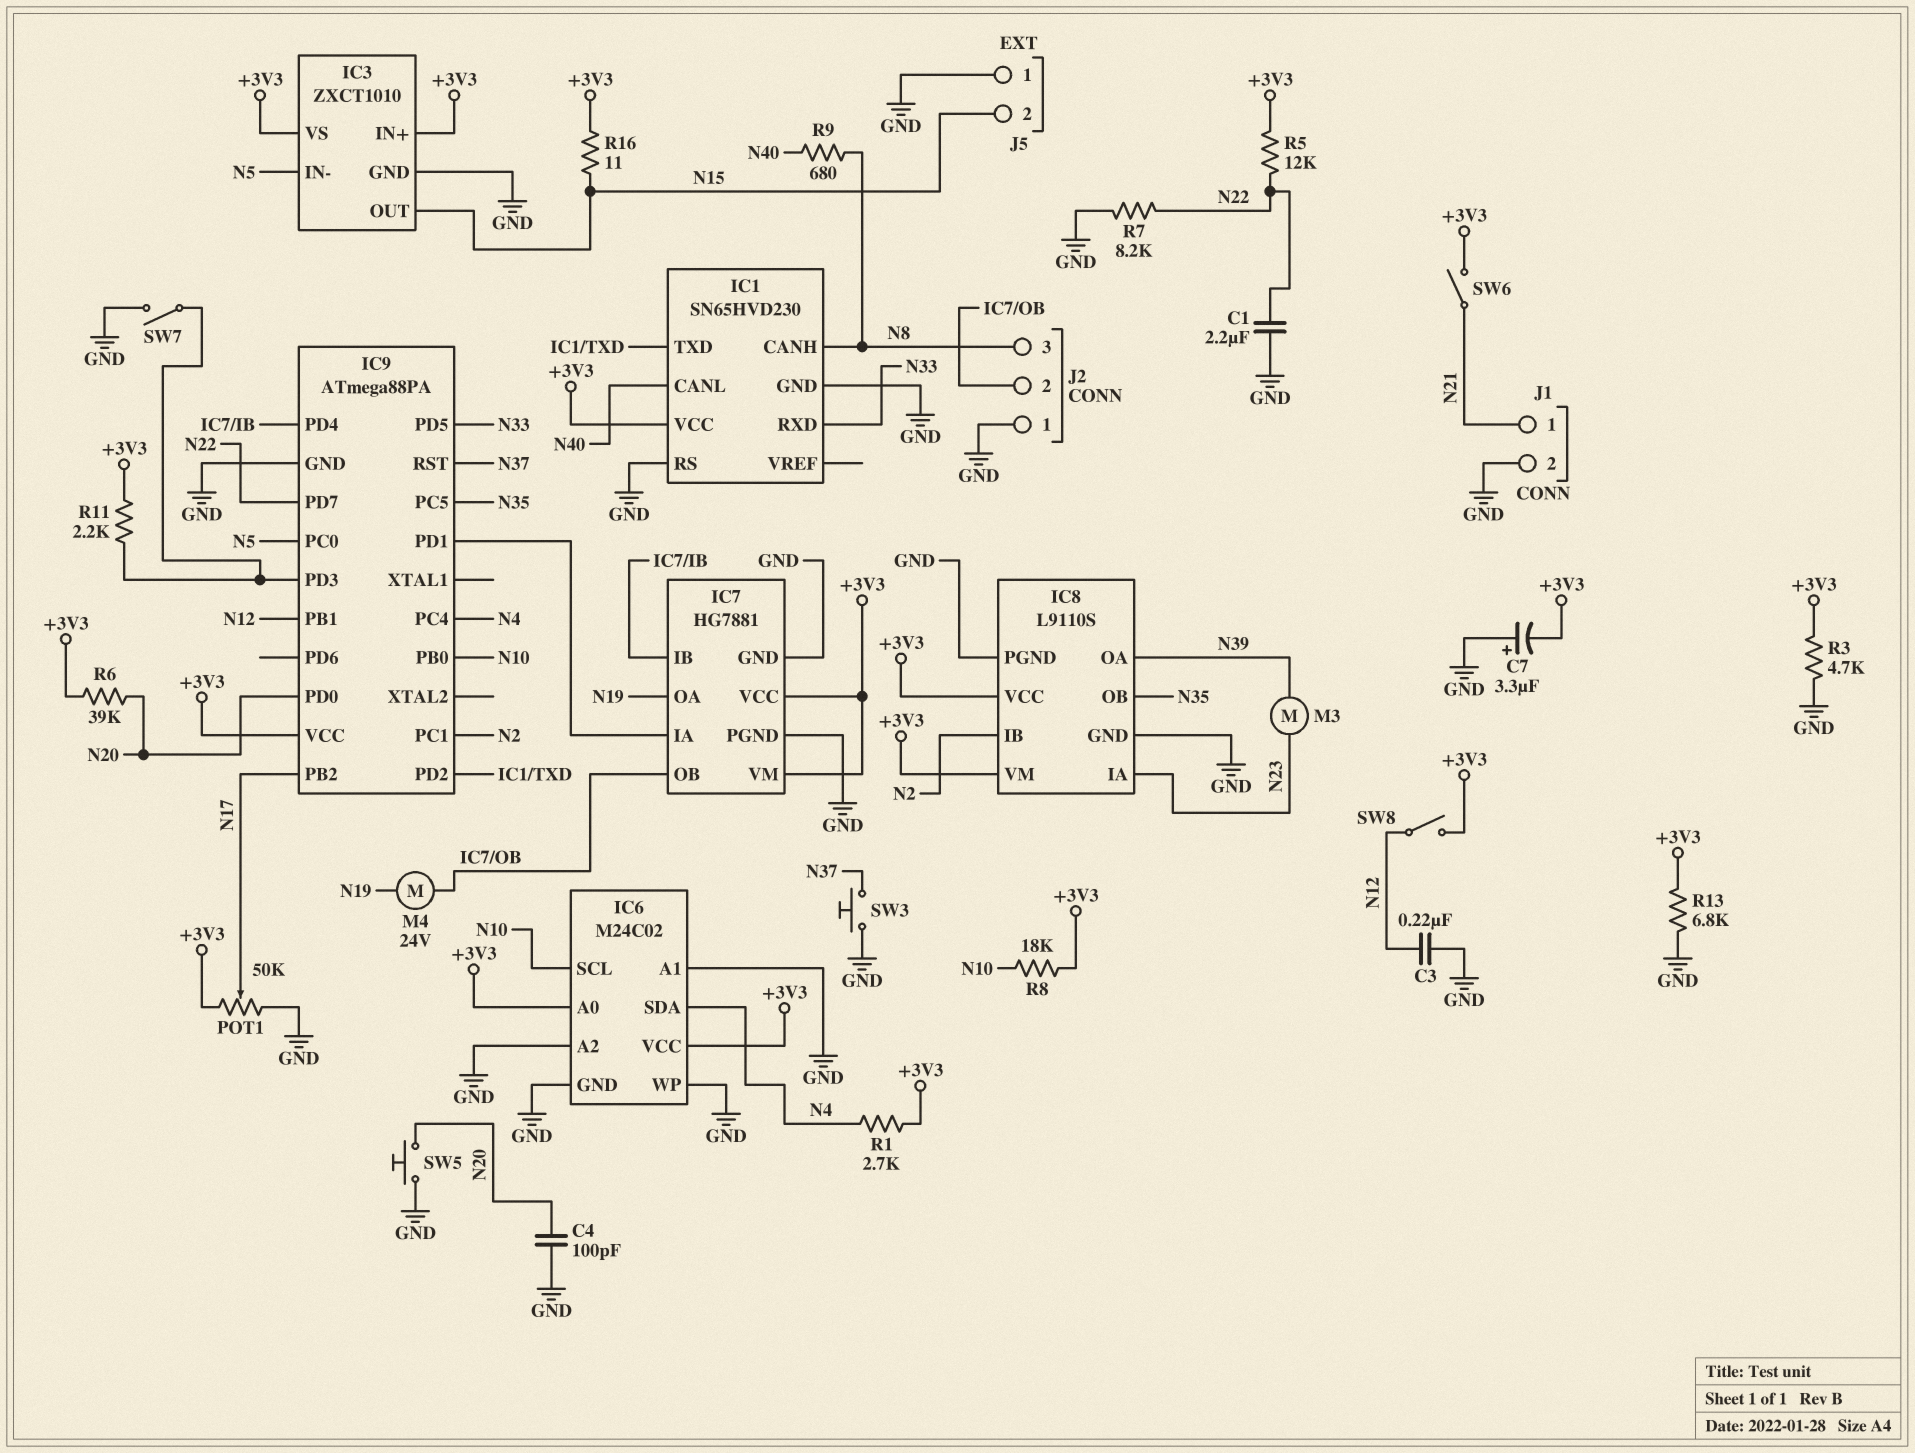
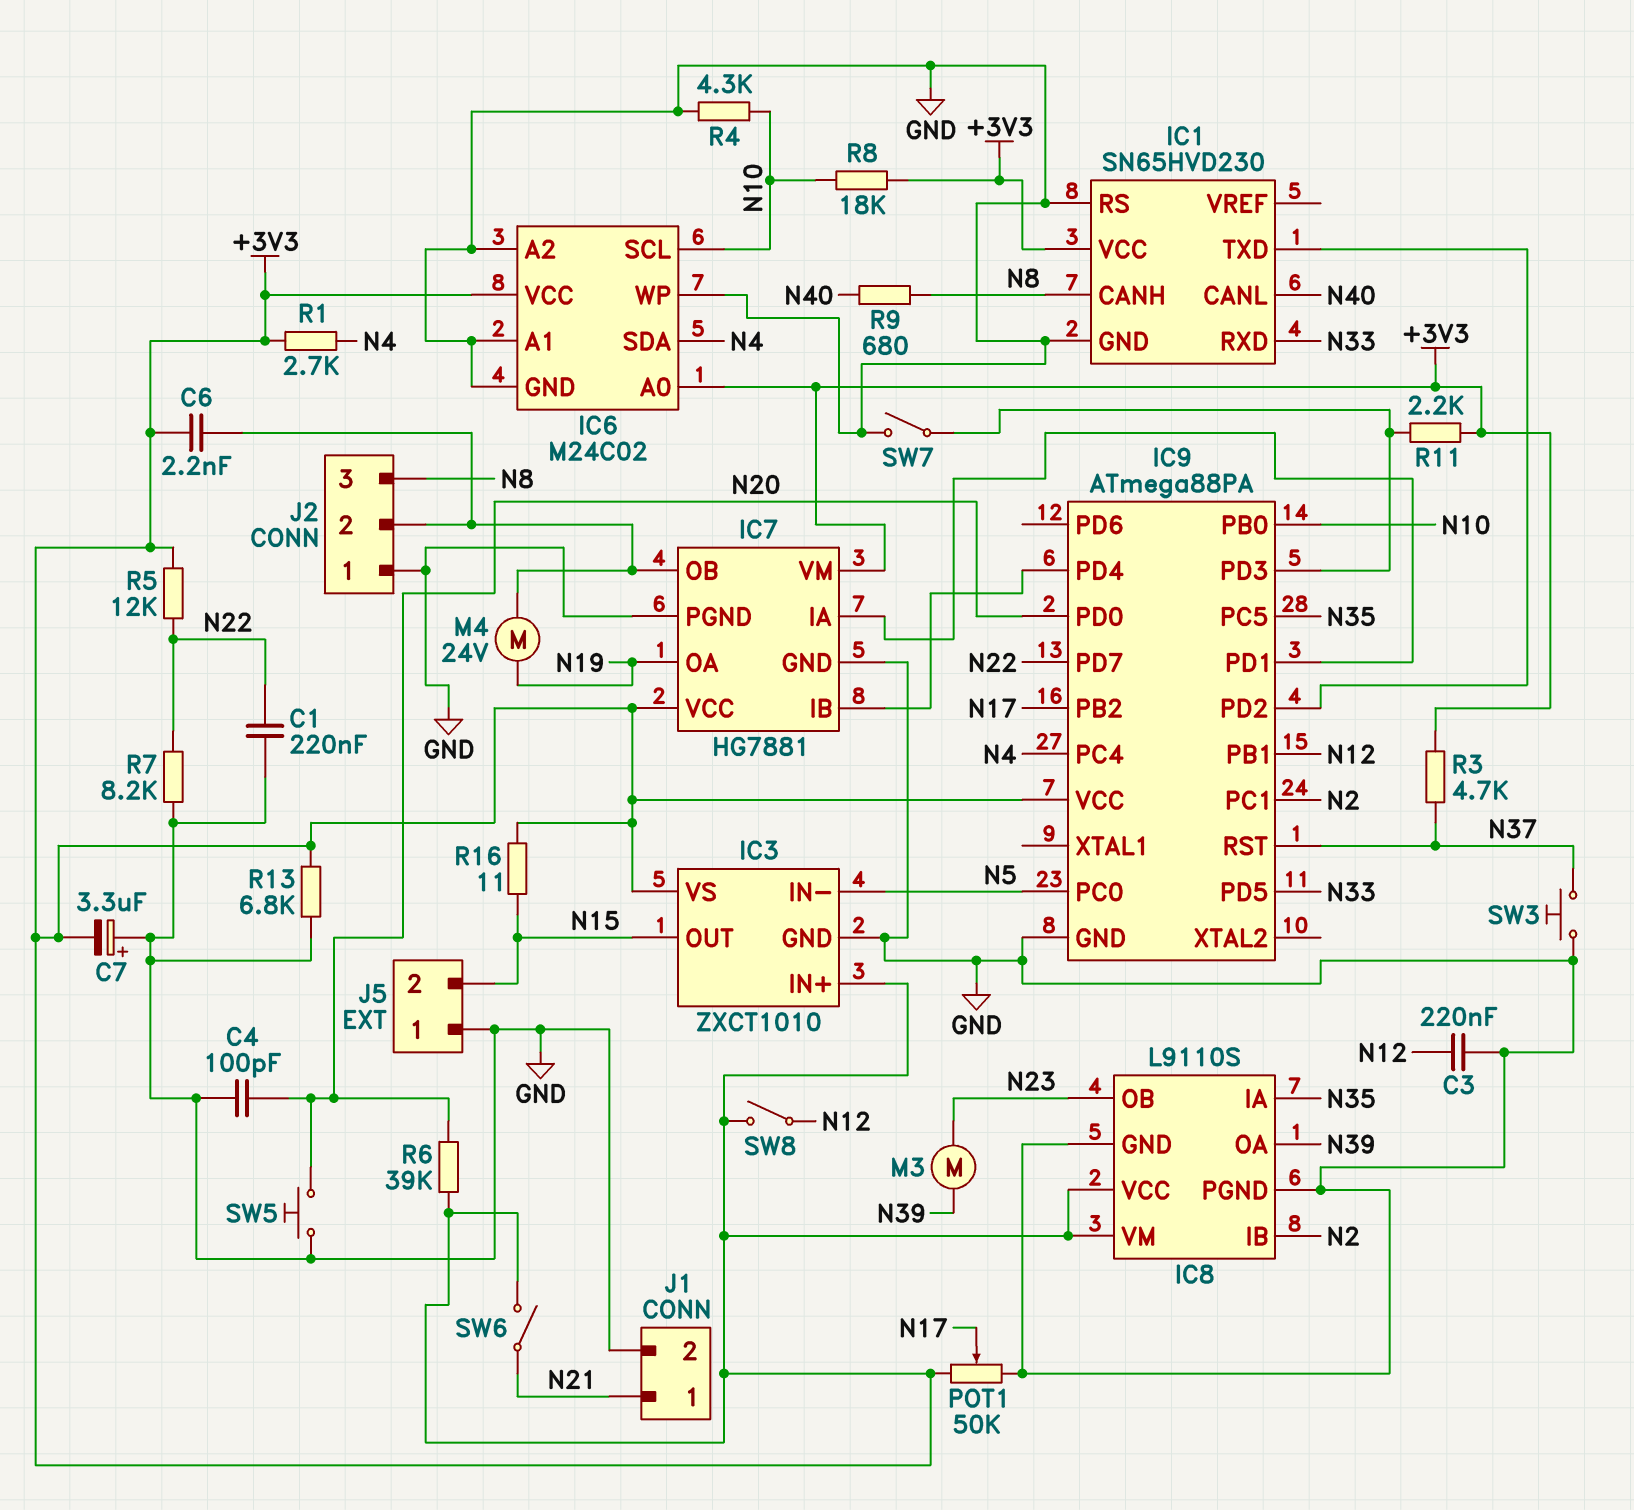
C1: 2.2uF (GND, N22) -> 220nF (GND, N22)
C6: none -> 2.2nF (+3V3, IC7/OB)
IC8 pin IA: N23 -> N35
IC8 pin OB: N35 -> N23
R3: 4.7k (+3V3, GND) -> 4.7k (+3V3, N37)
R4: none -> 4.3k (GND, N10)

